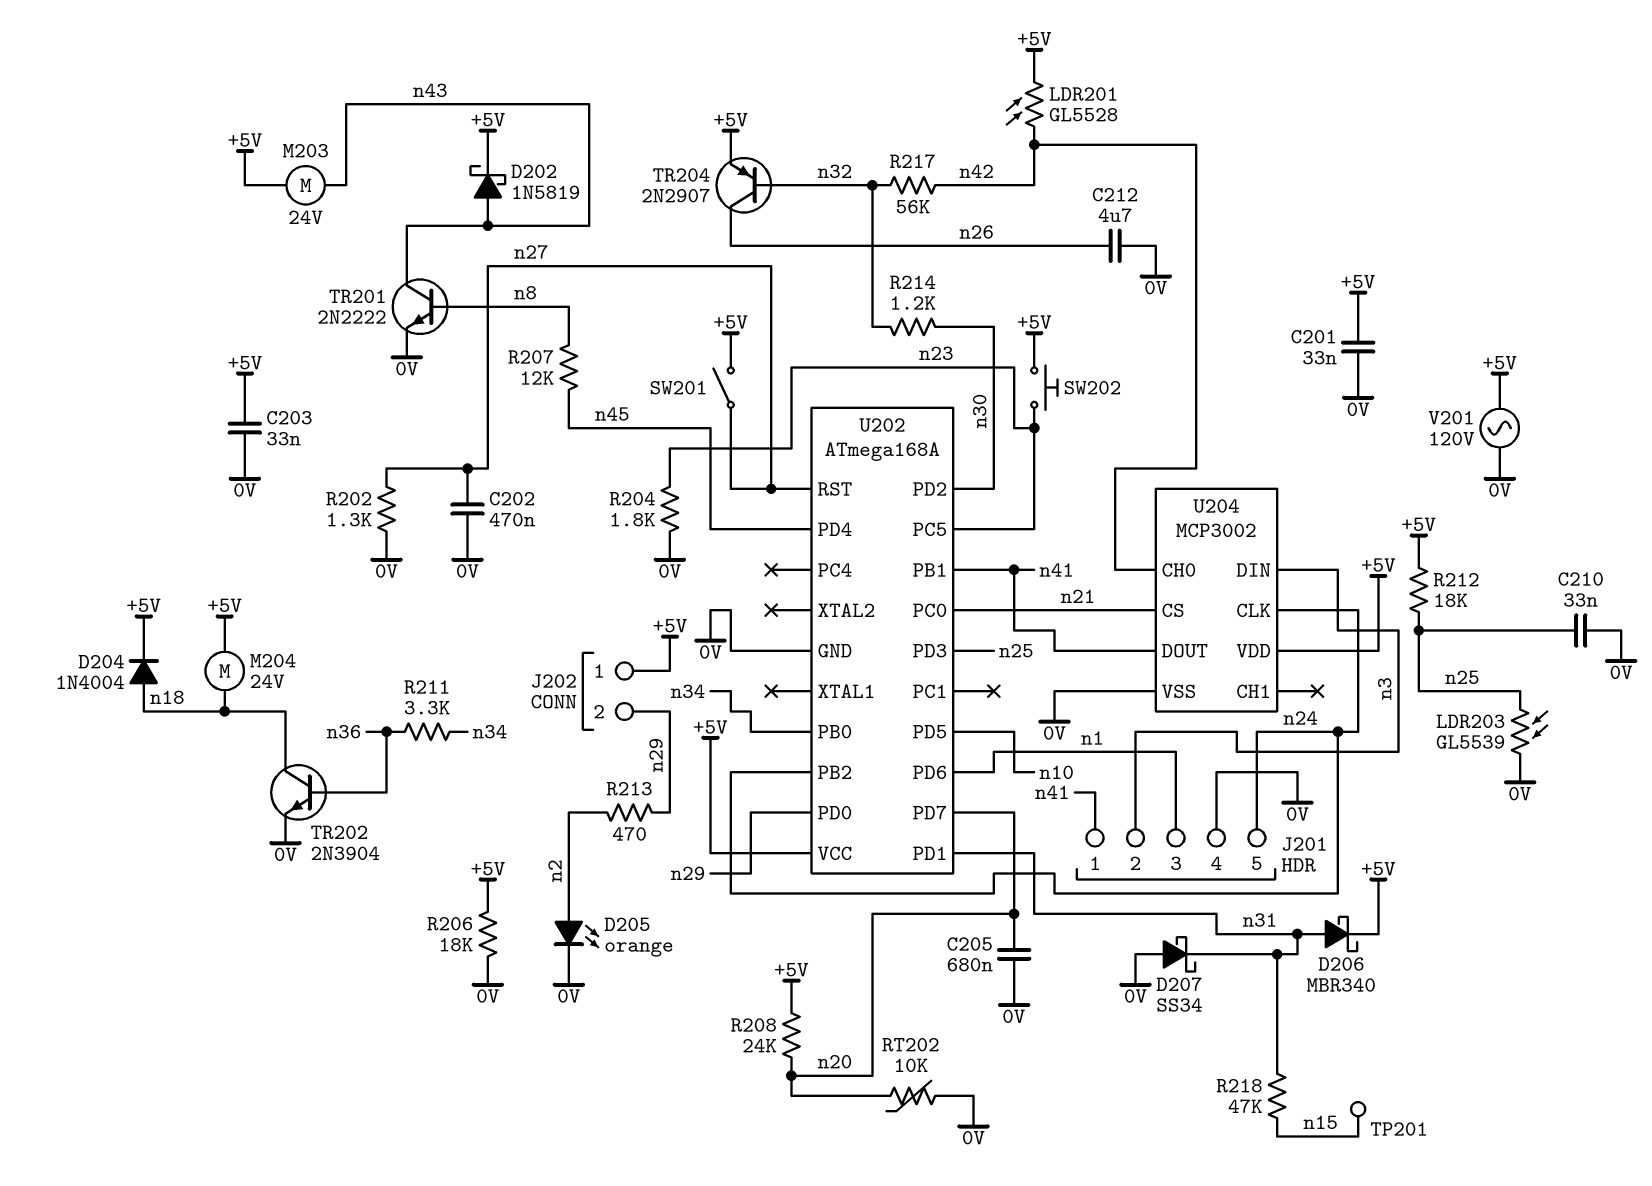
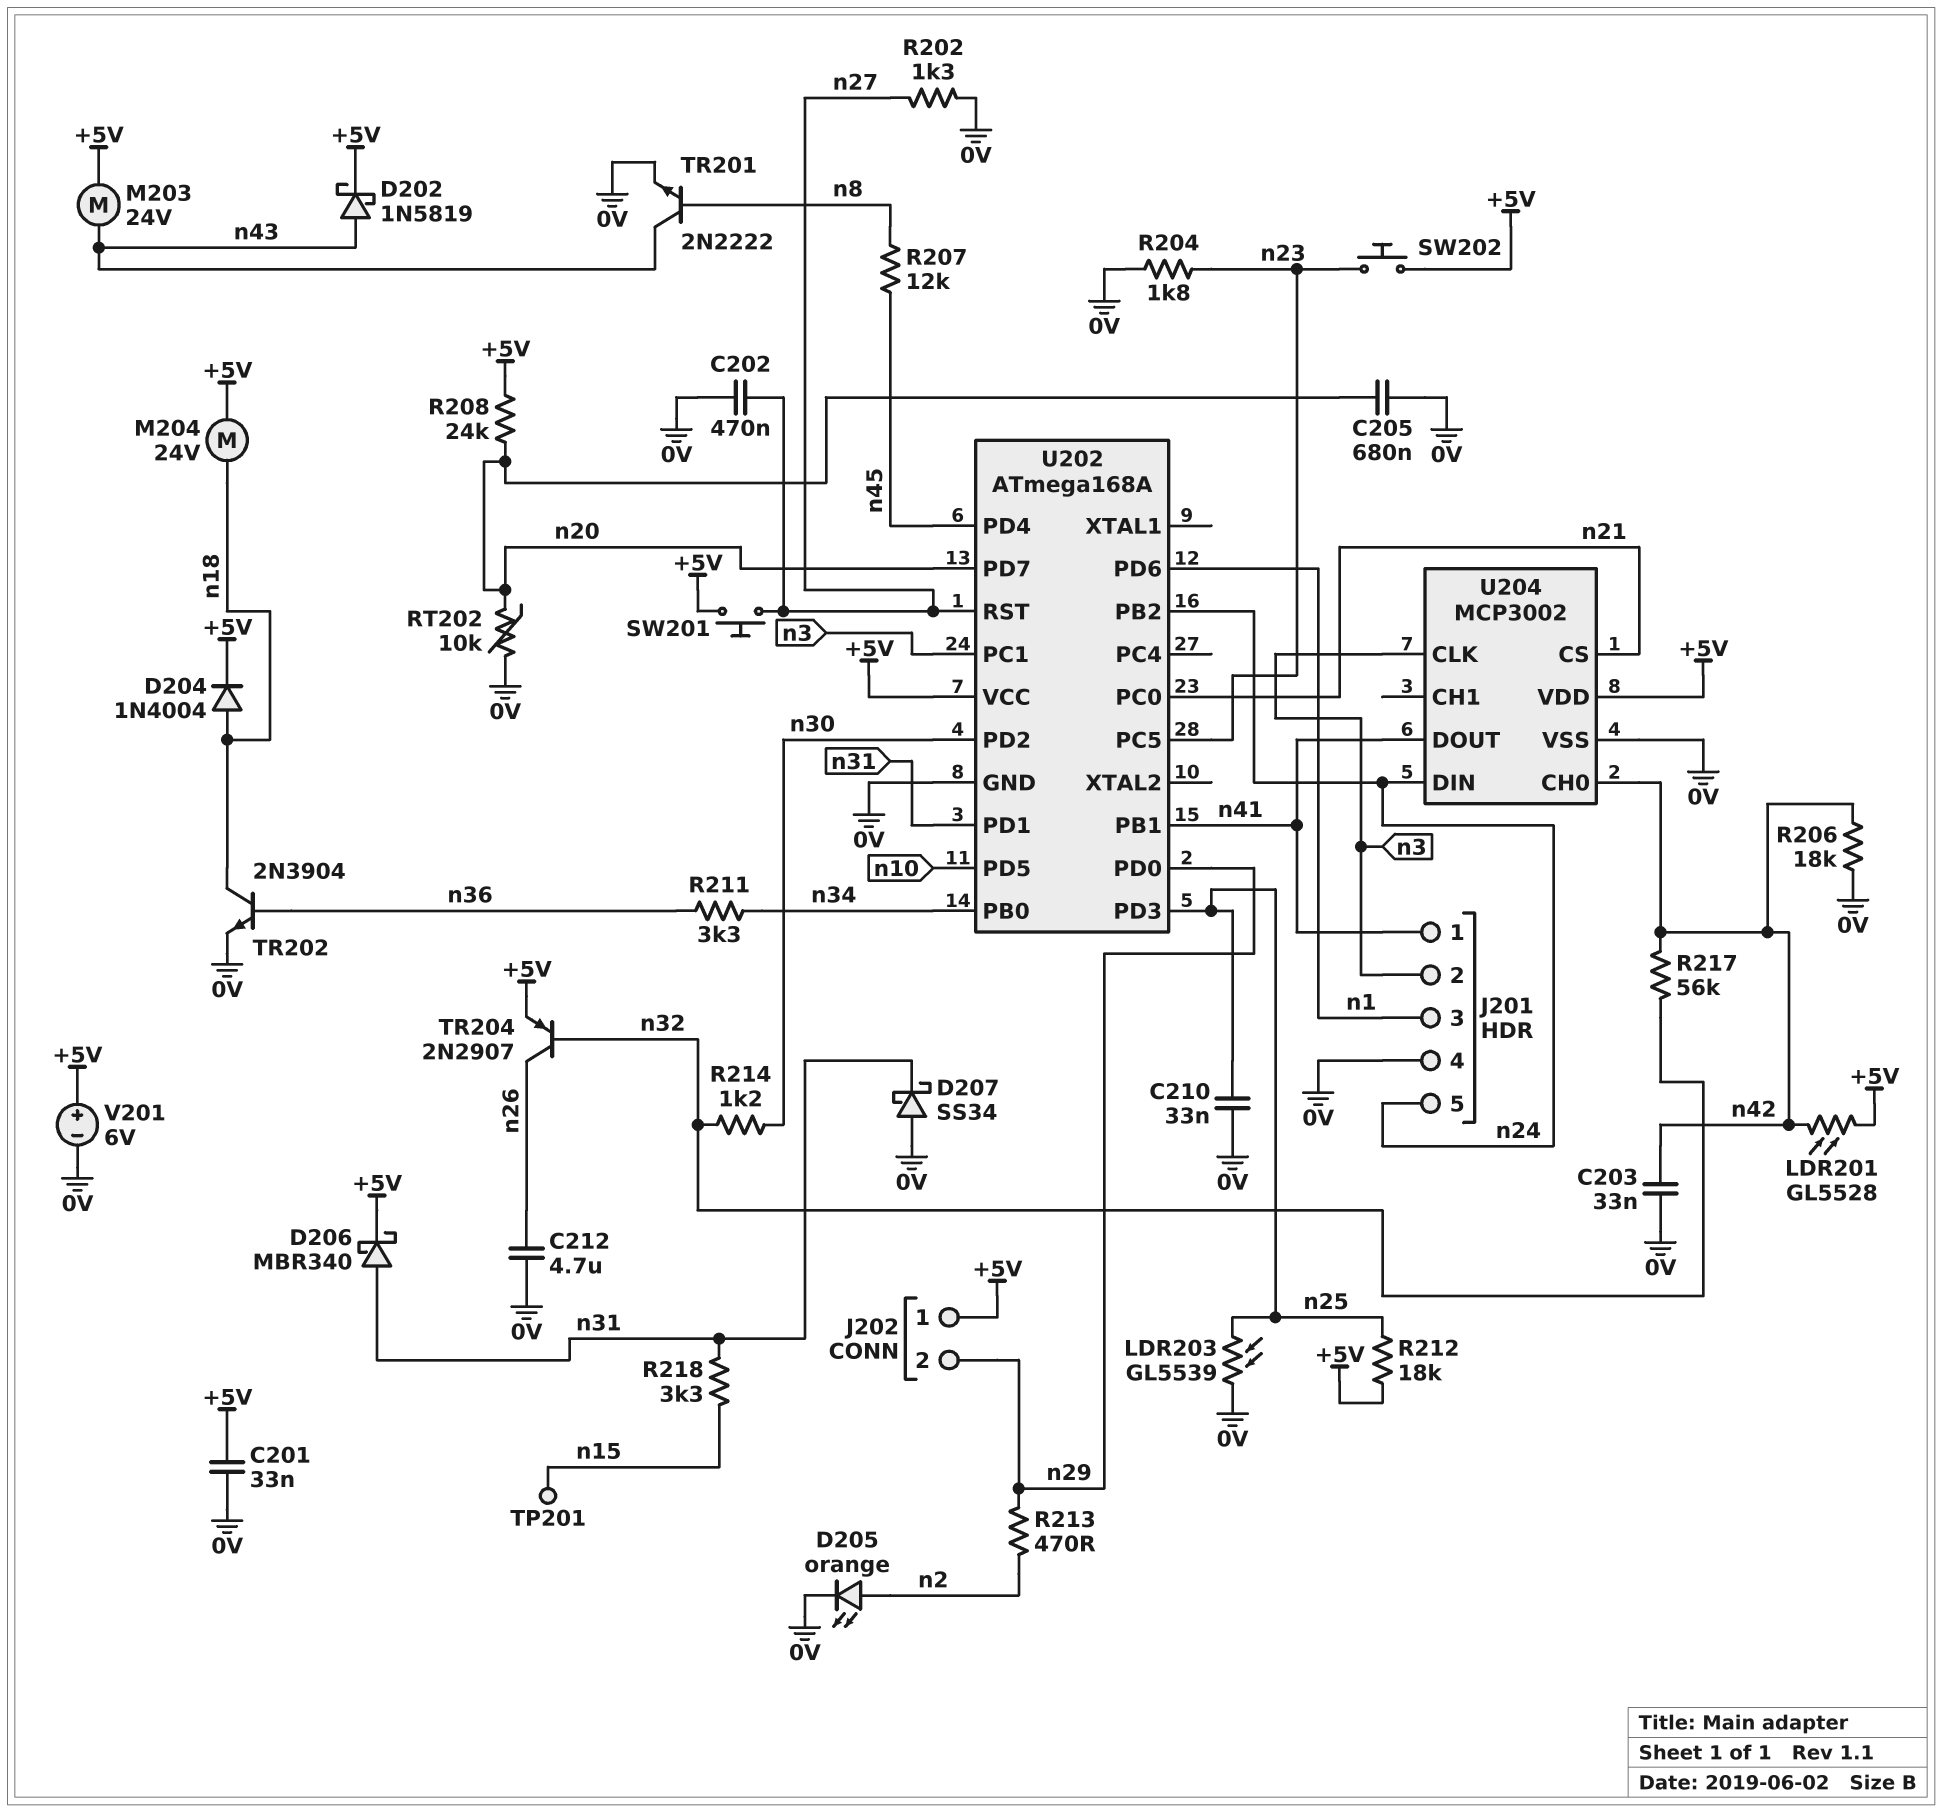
C203: 33nF (+5V, 0V) -> 33nF (0V, n42)
R206: 18k (+5V, 0V) -> 18k (0V, n42)
R218: 47k (n15, n31) -> 3.3k (n15, n31)
SW201: switch (+5V, n27) -> button (+5V, n27)
U202 pin PC1: none -> n3
U204 pin CLK: n24 -> n3
U204 pin DIN: n3 -> n24
V201: AC 120V (+5V, 0V) -> 6V (plus +5V, minus 0V)

